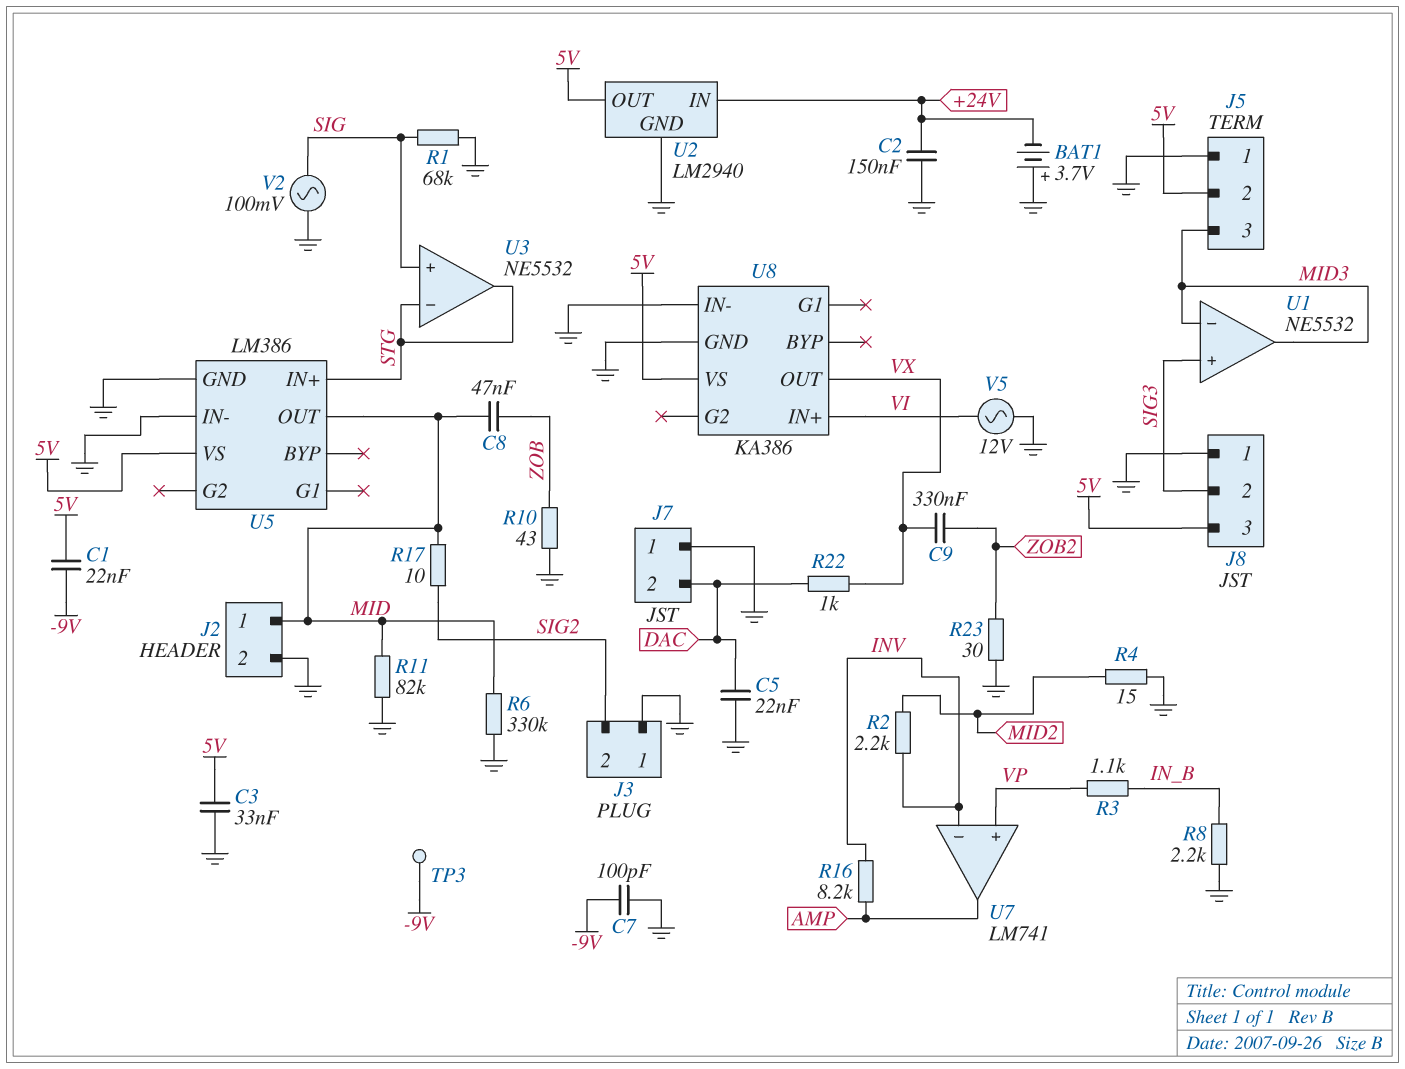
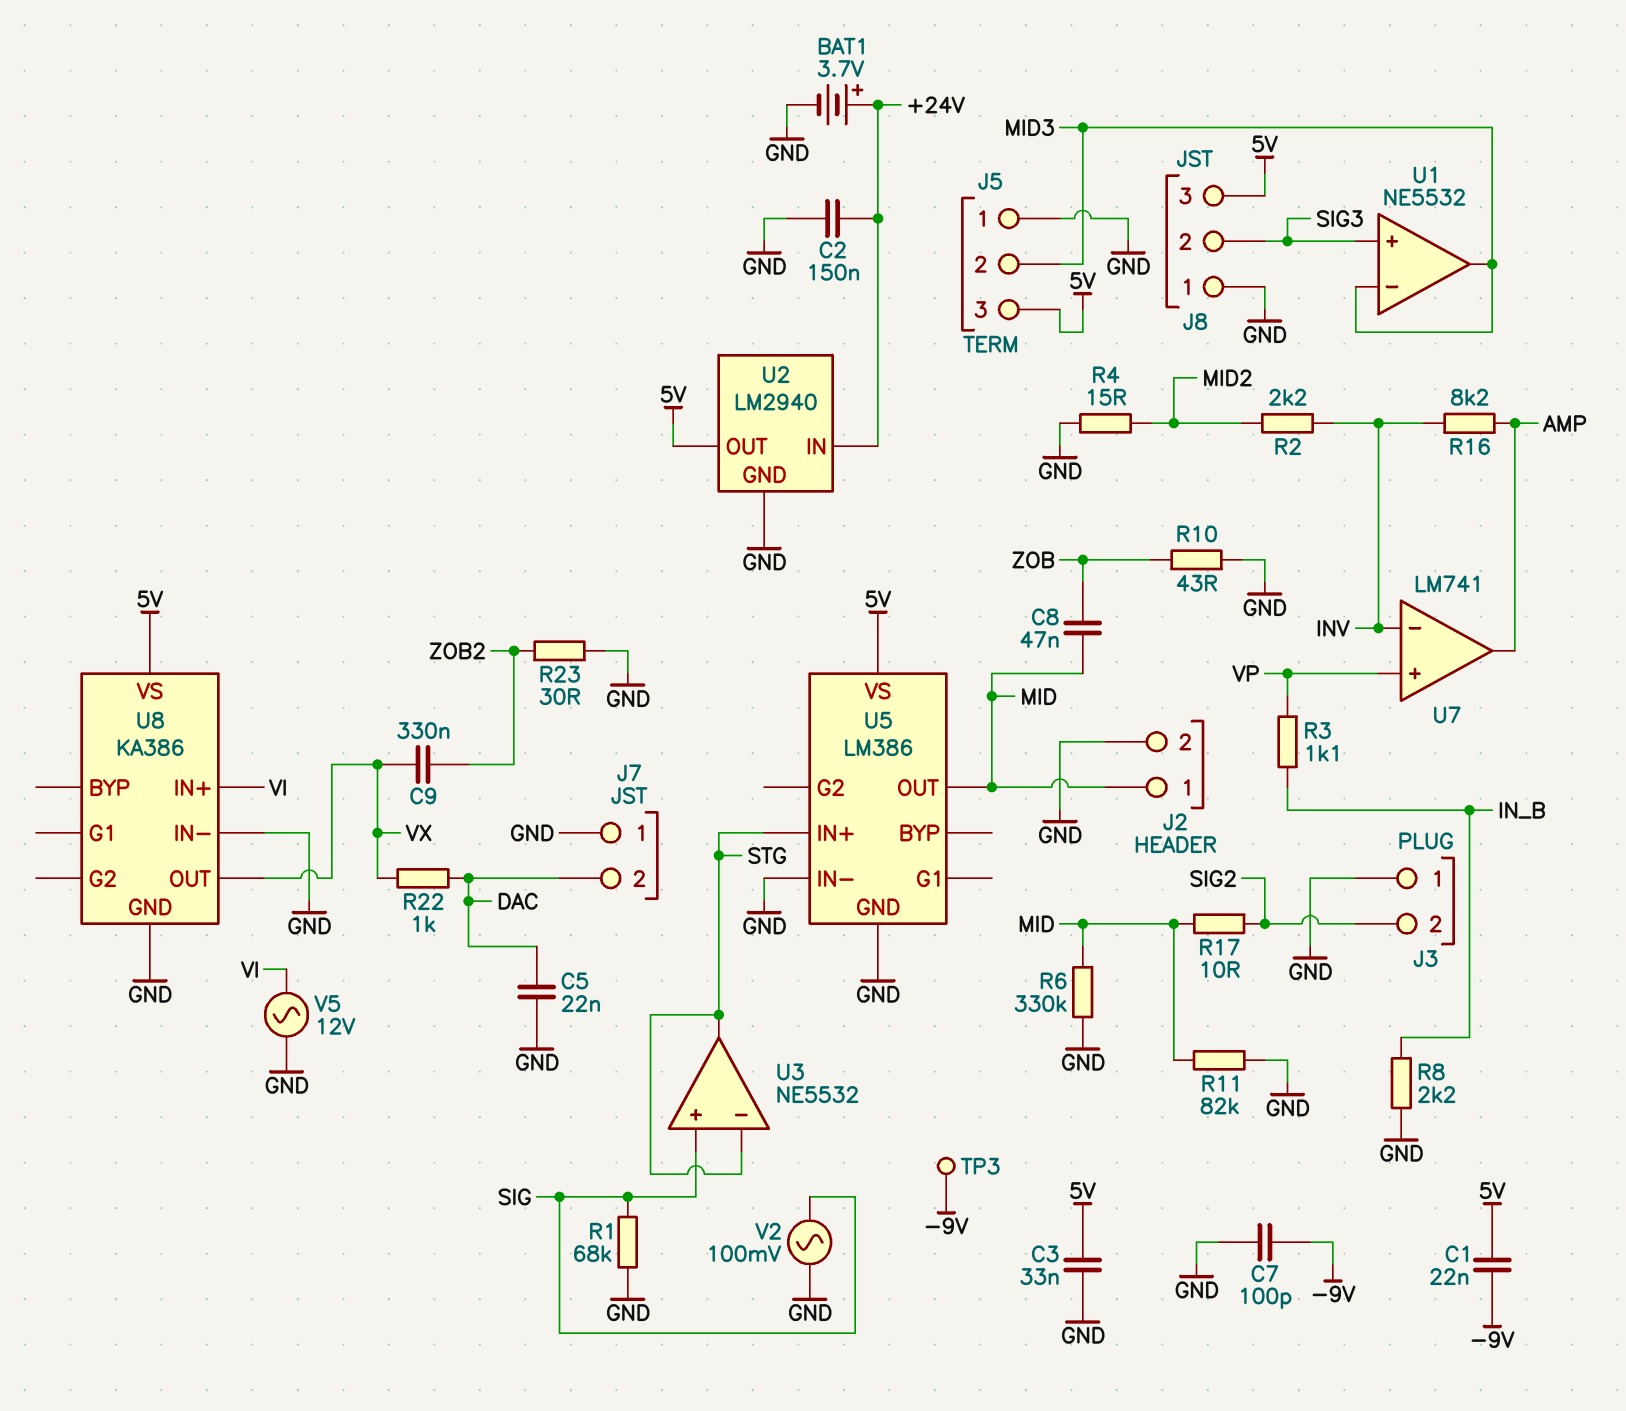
BAT1: 3.7V (plus GND, minus +24V) -> 3.7V (plus +24V, minus GND)
J5 pin 2: 5V -> MID3
J5 pin 3: MID3 -> 5V

